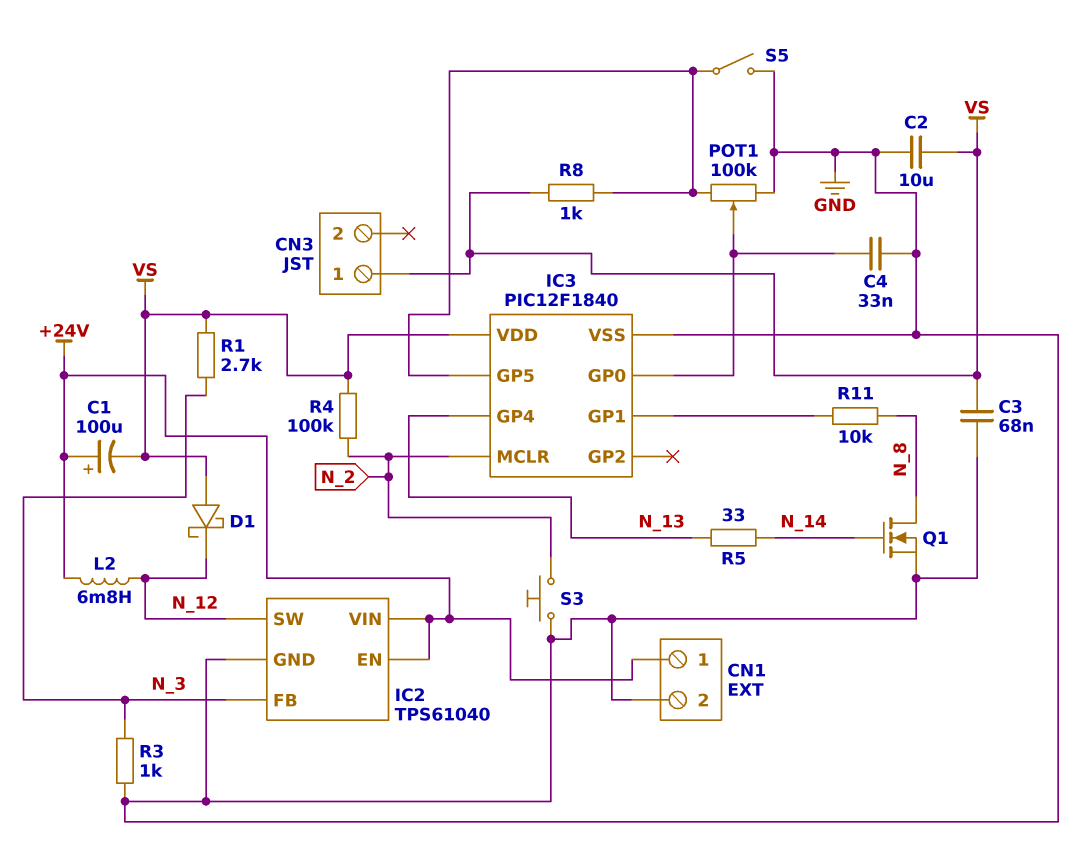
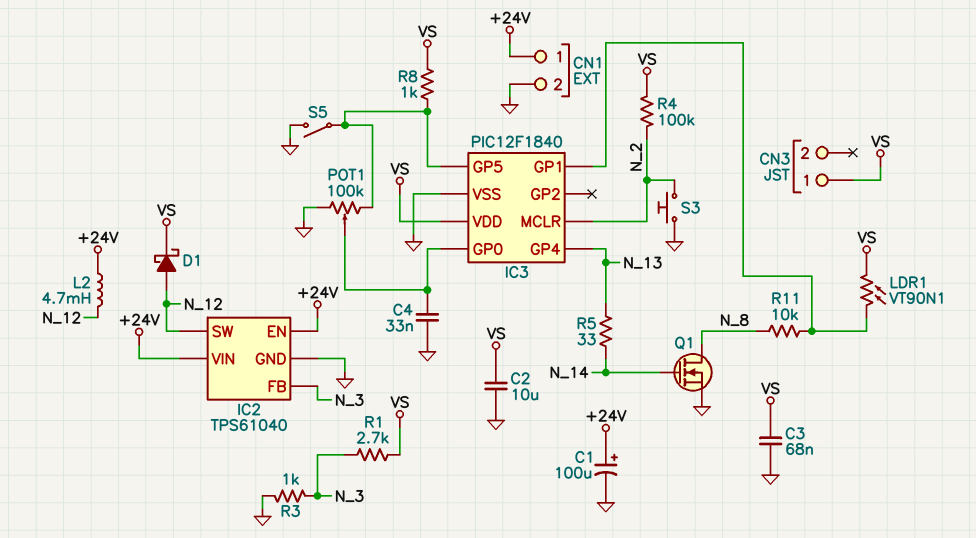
C1: 100uF (plus +24V, minus VS) -> 100uF (plus +24V, minus GND)
D1: schottky (A VS, K N_12) -> schottky (A N_12, K VS)
L2: 6.8mH (+24V, N_12) -> 4.7mH (+24V, N_12)
LDR1: none -> VT90N1 (IC3/GP1, VS)

